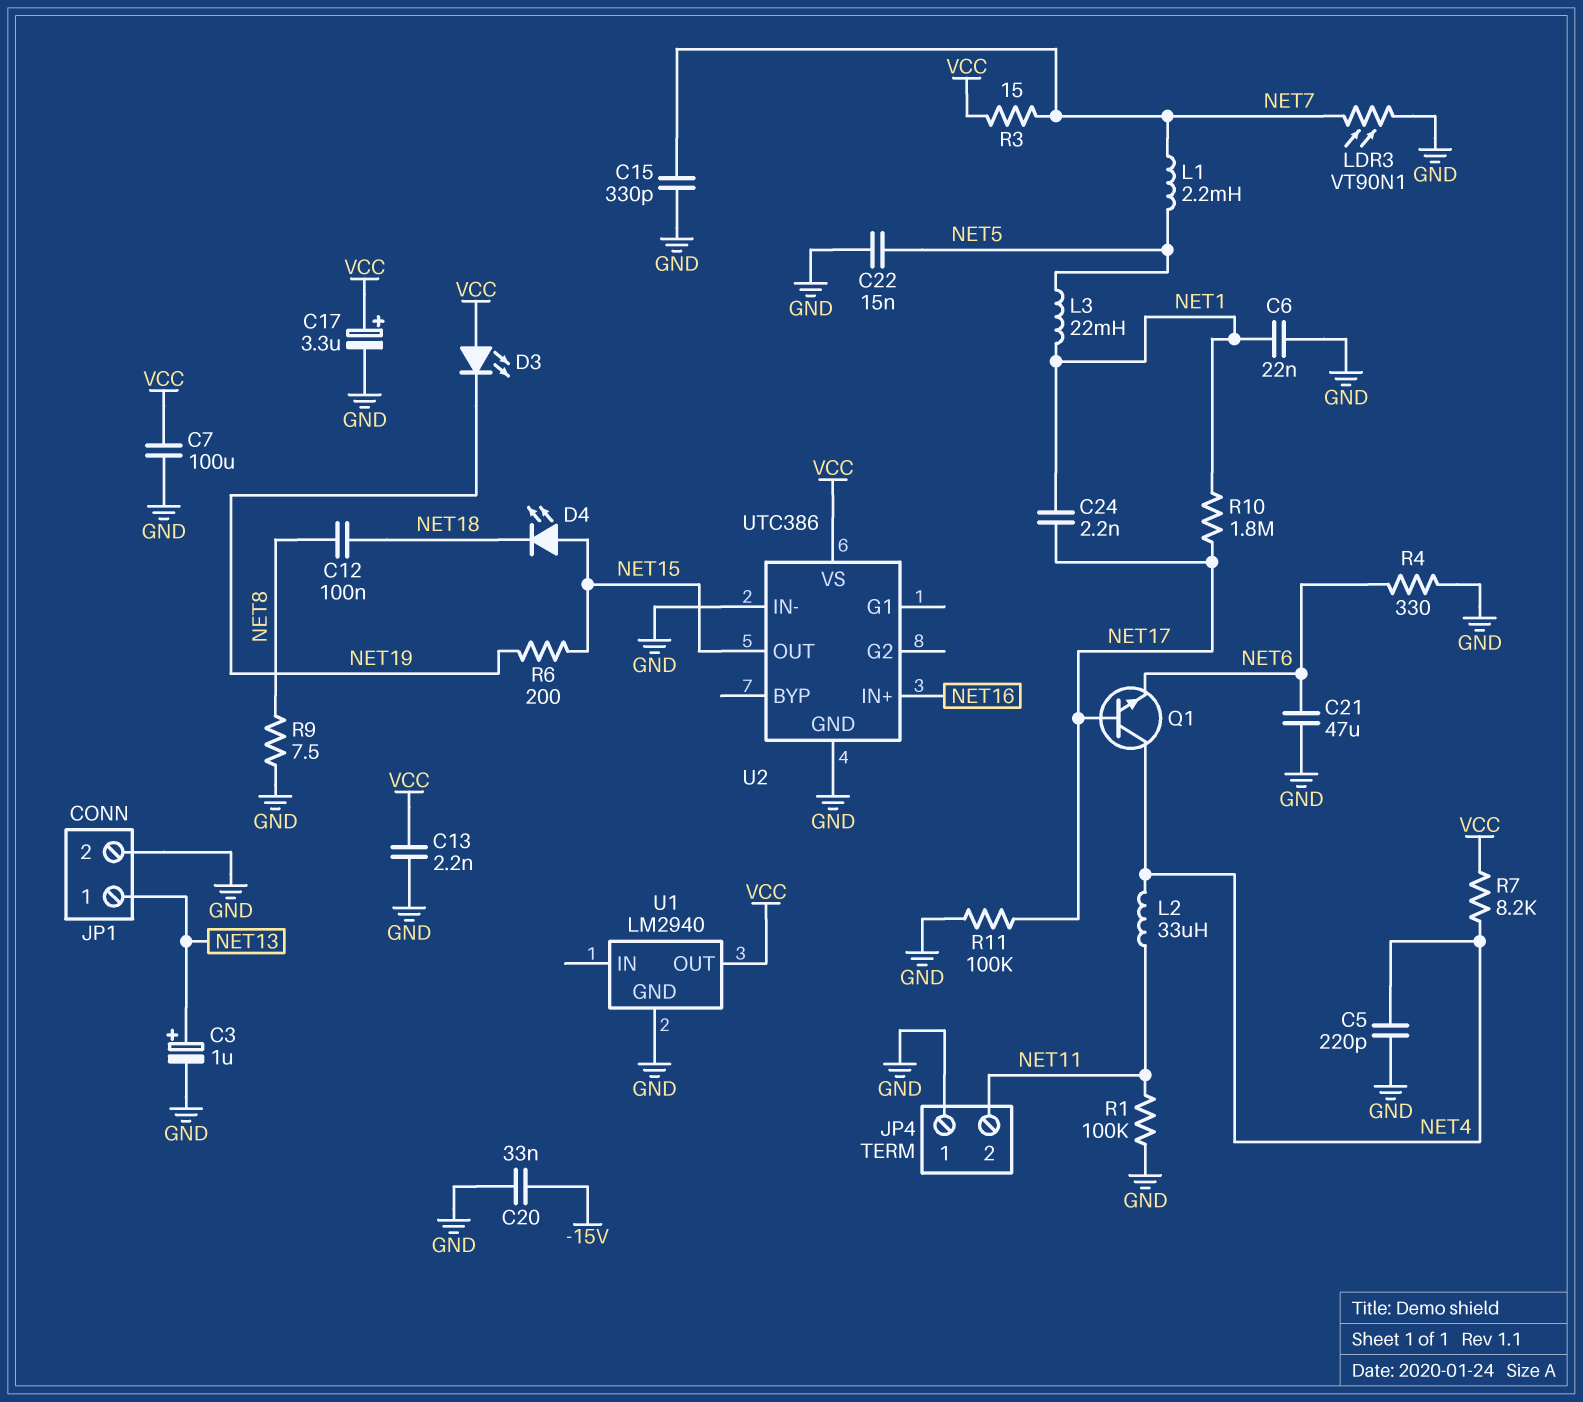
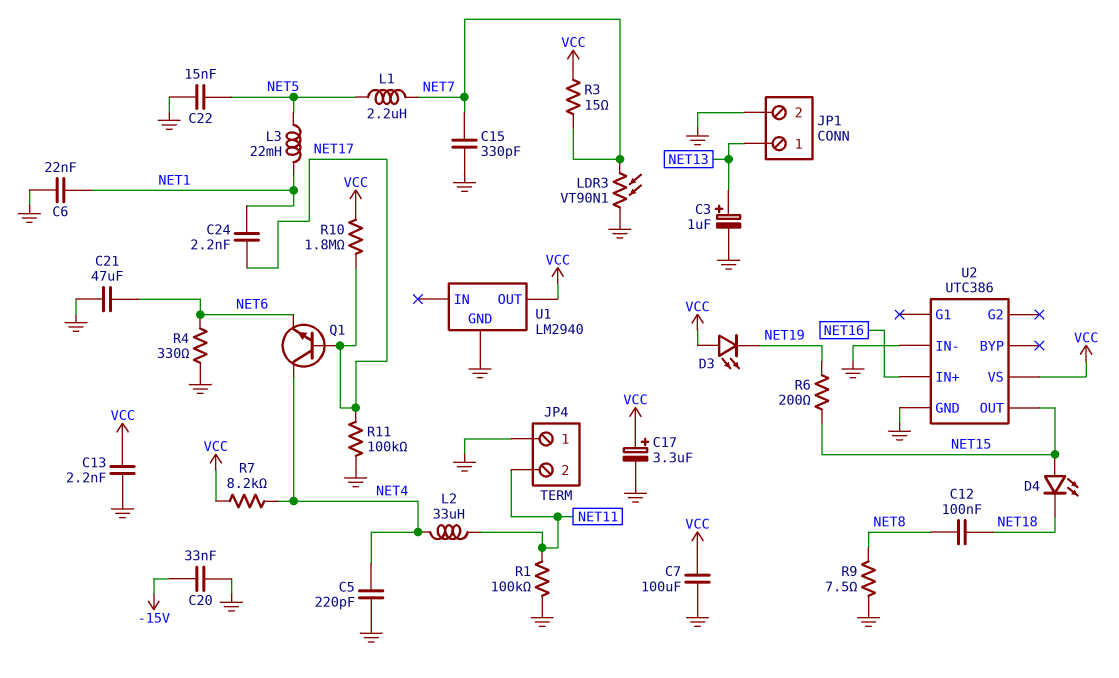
L1: 2.2mH (NET5, NET7) -> 2.2uH (NET5, NET7)
R10: 1.8M (NET1, NET17) -> 1.8M (NET17, VCC)

